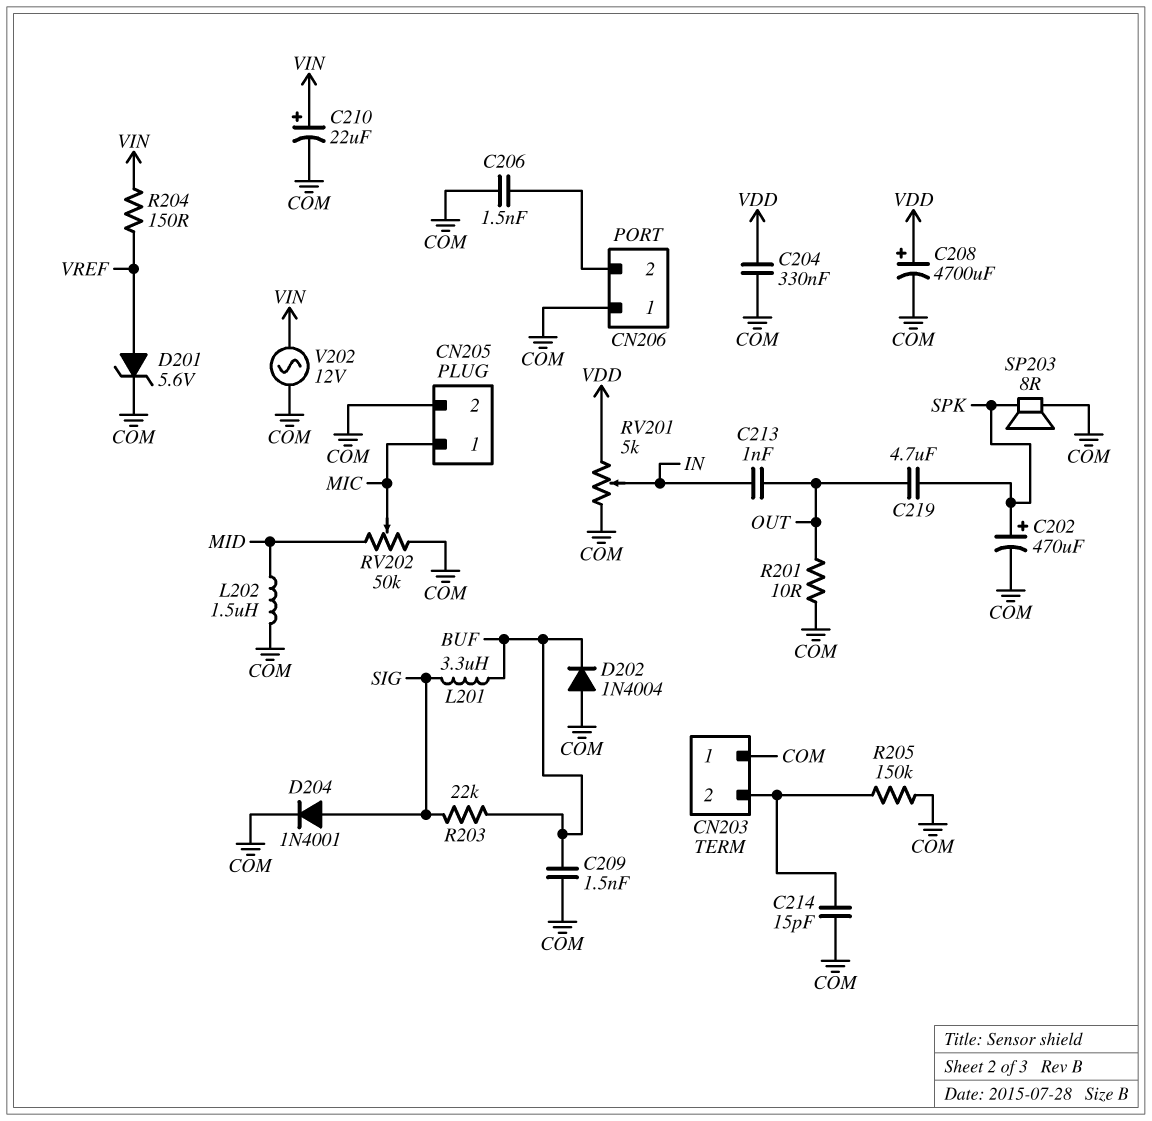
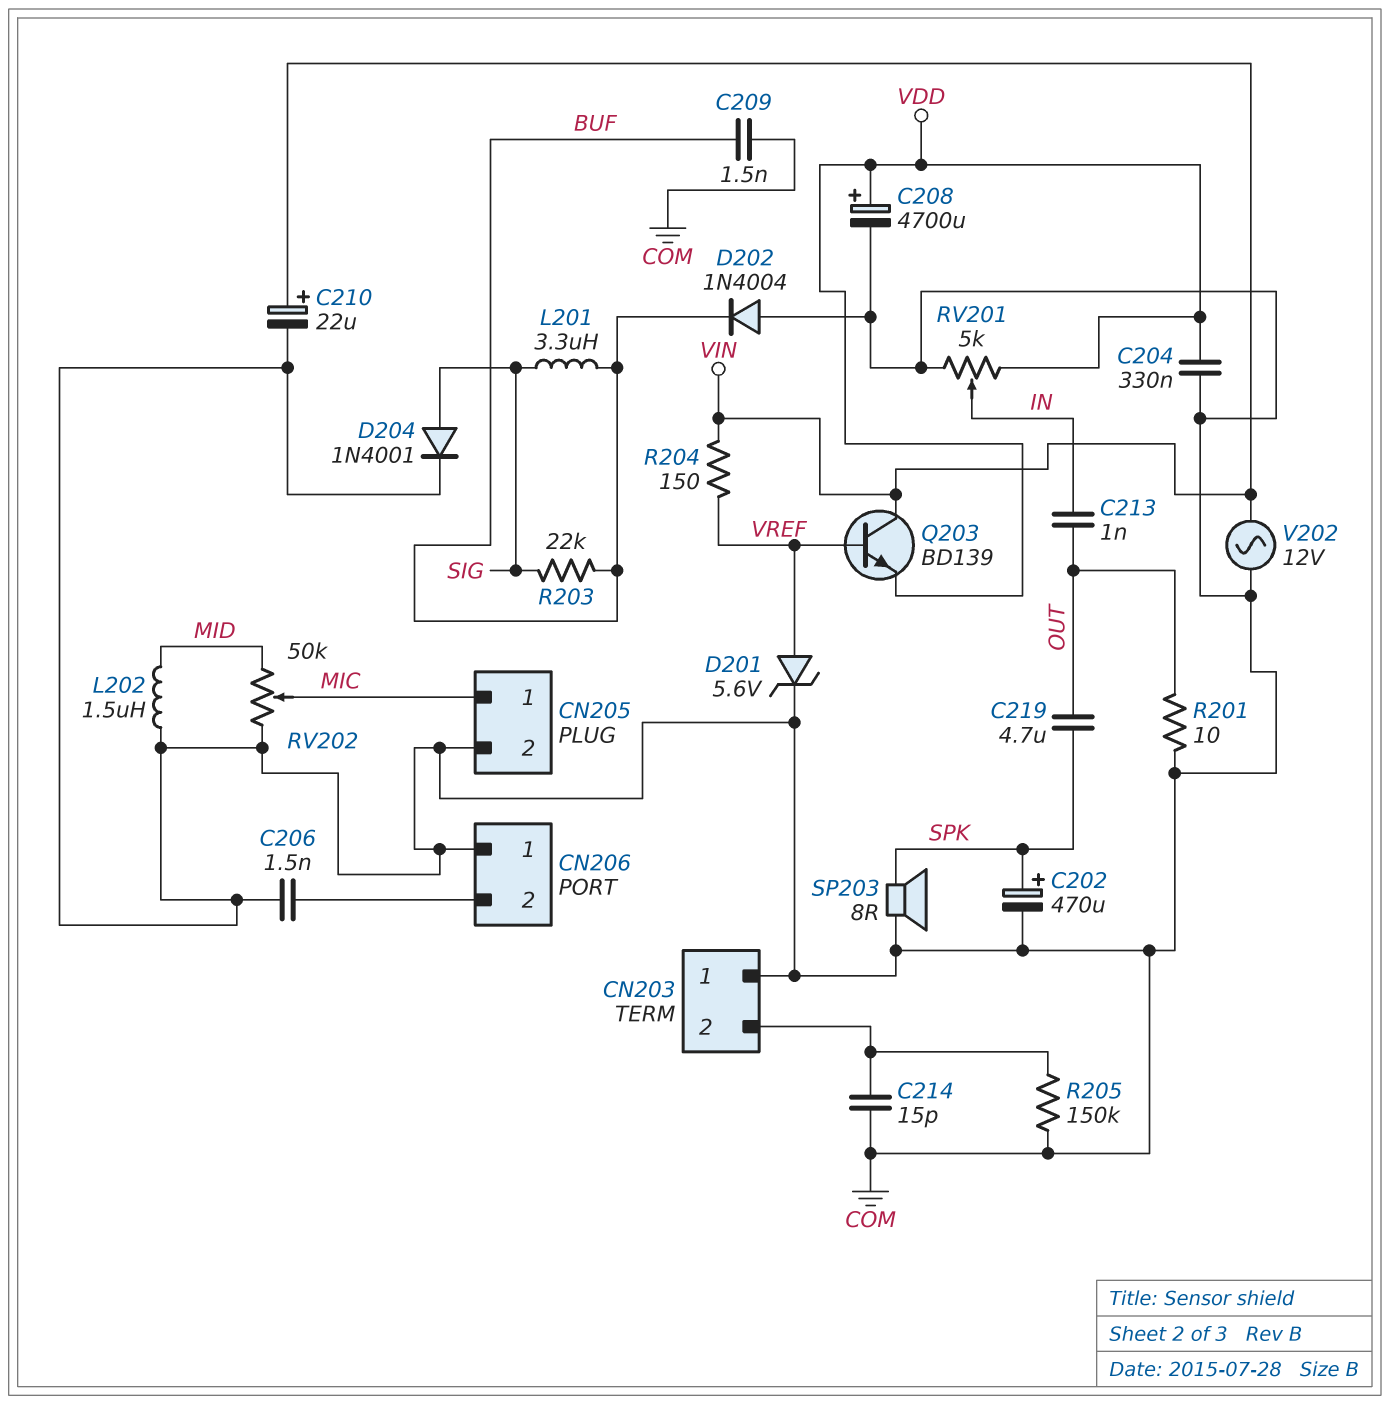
Q203: none -> NPN BD139 (B VREF, C VIN, E VDD)

